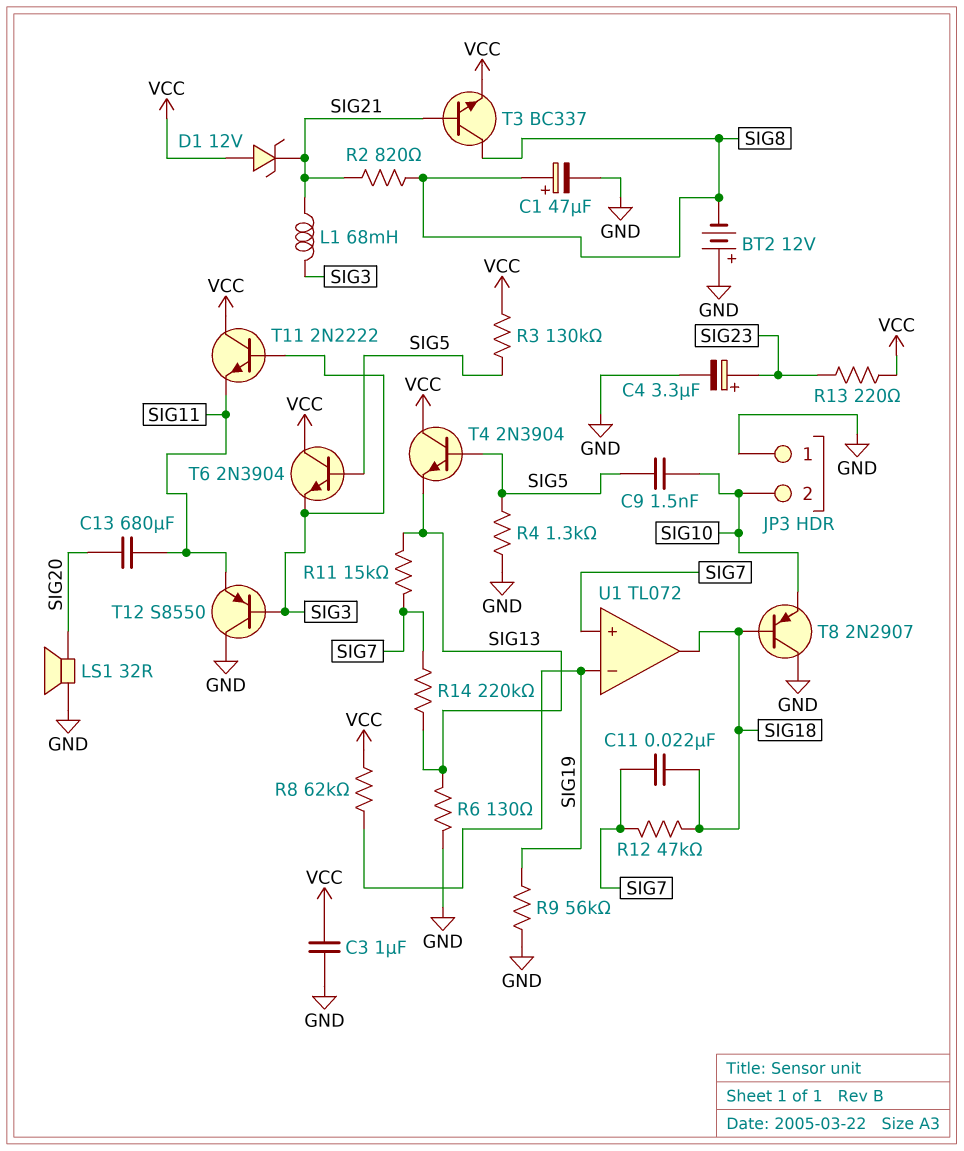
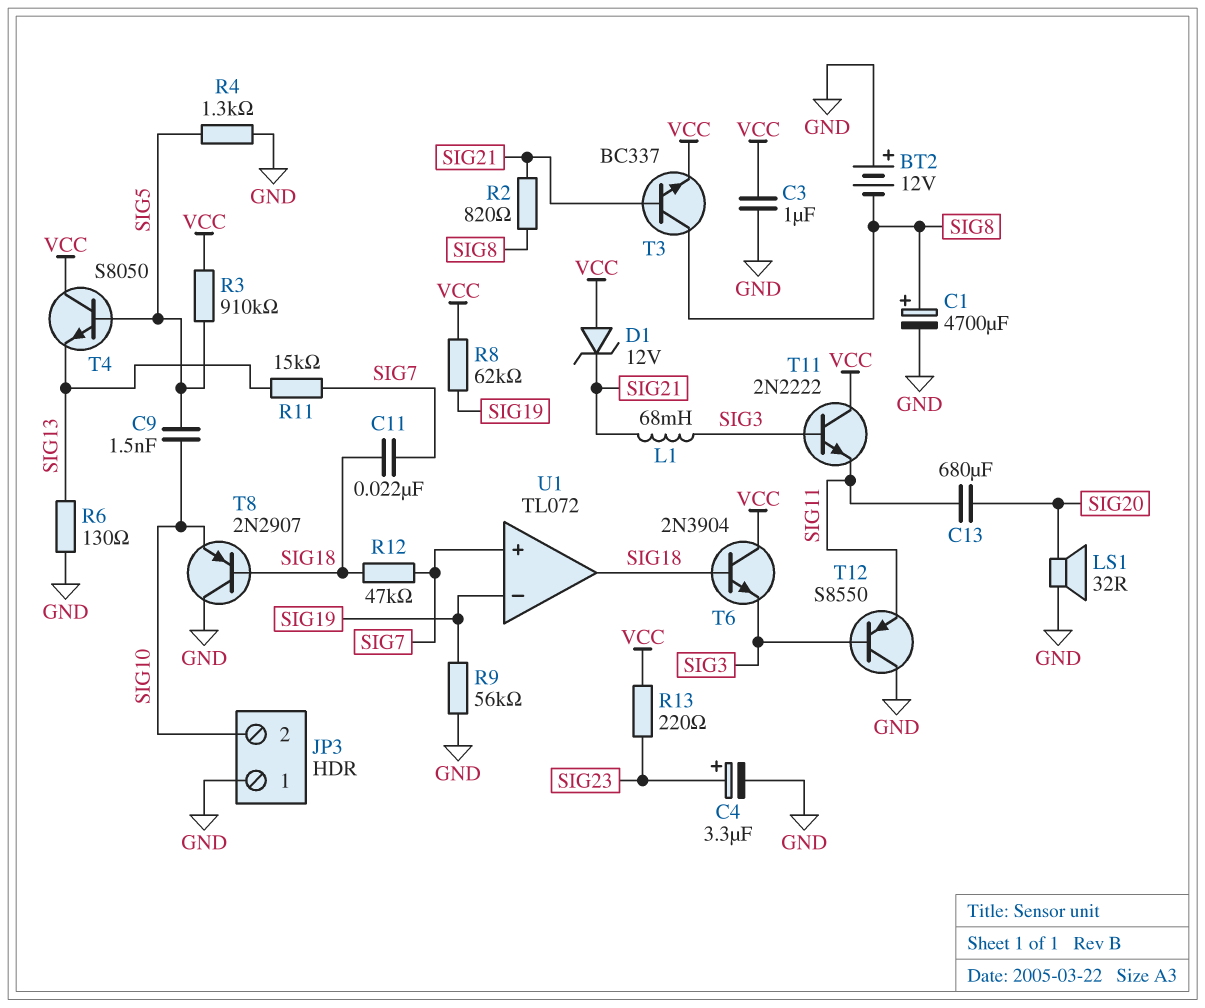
C1: 47uF (plus SIG8, minus GND) -> 4700uF (plus SIG8, minus GND)
R3: 130k (SIG5, VCC) -> 910k (SIG5, VCC)
R14: 220k (SIG7, SIG13) -> none
T4: NPN 2N3904 (B SIG5, C VCC, E SIG13) -> NPN S8050 (B SIG5, C VCC, E SIG13)
T6: NPN 2N3904 (B SIG5, C VCC, E SIG3) -> NPN 2N3904 (B SIG18, C VCC, E SIG3)

